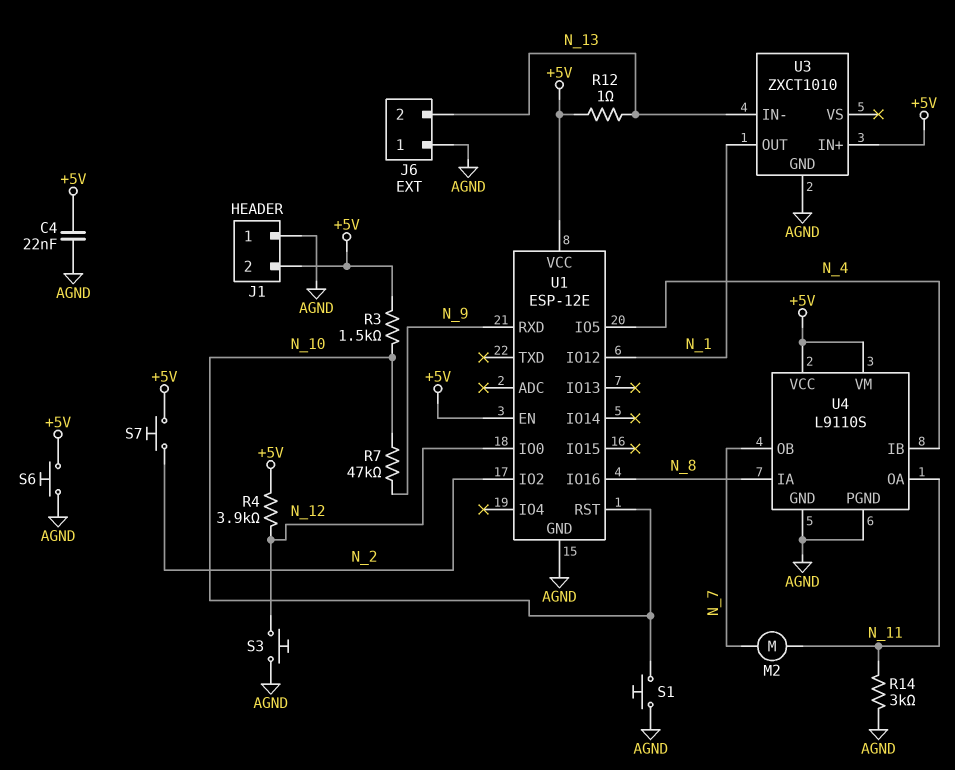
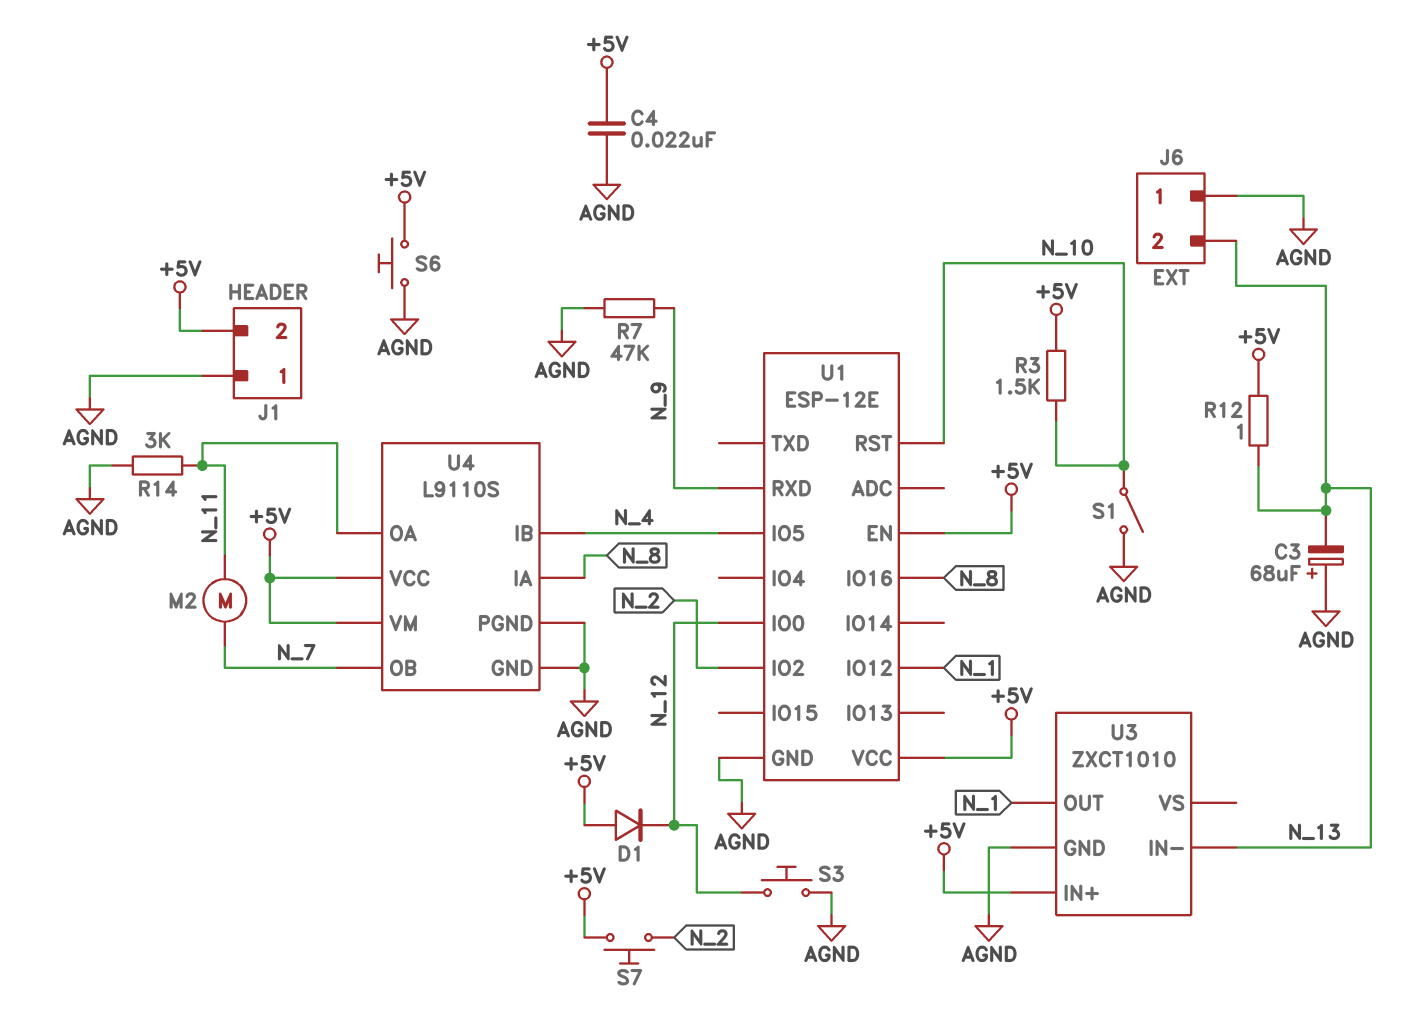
C3: none -> 68uF (plus AGND, minus N_13)
D1: none -> diode (A +5V, K N_12)
R4: 3.9k (+5V, N_12) -> none
R7: 47k (N_9, N_10) -> 47k (AGND, N_9)
S1: button (AGND, N_10) -> switch (AGND, N_10)

